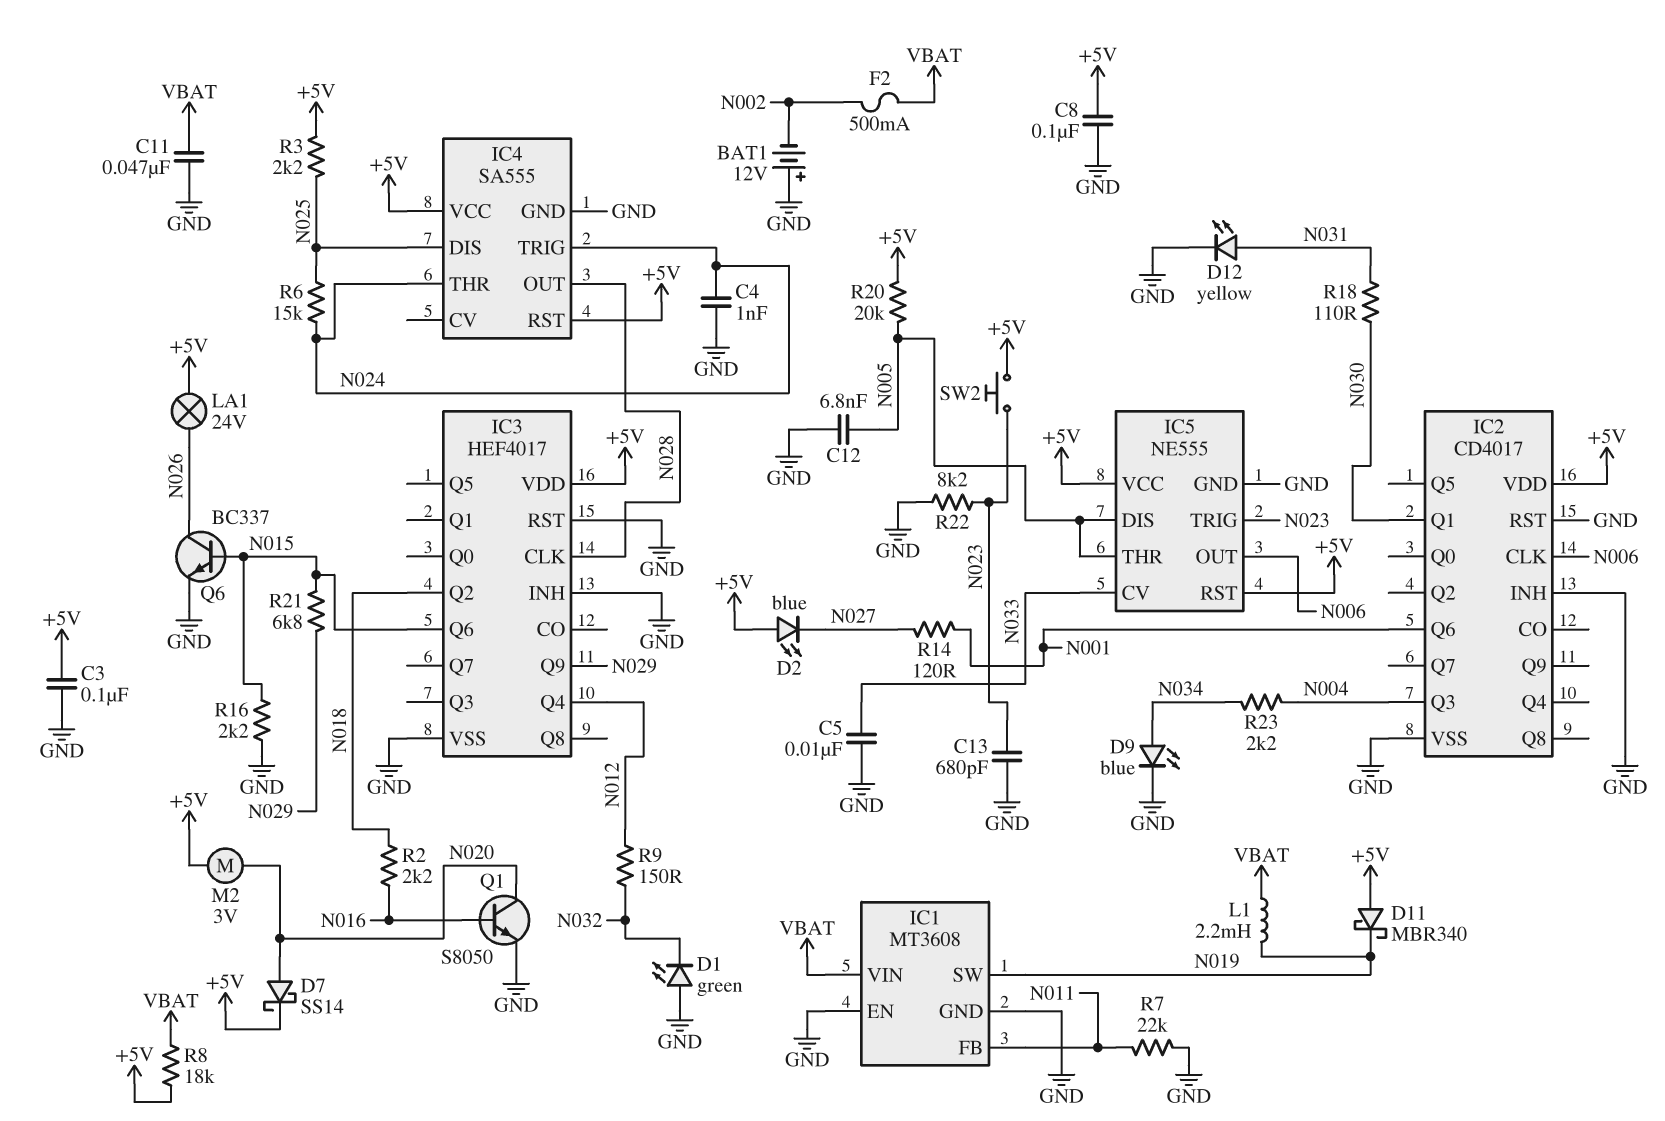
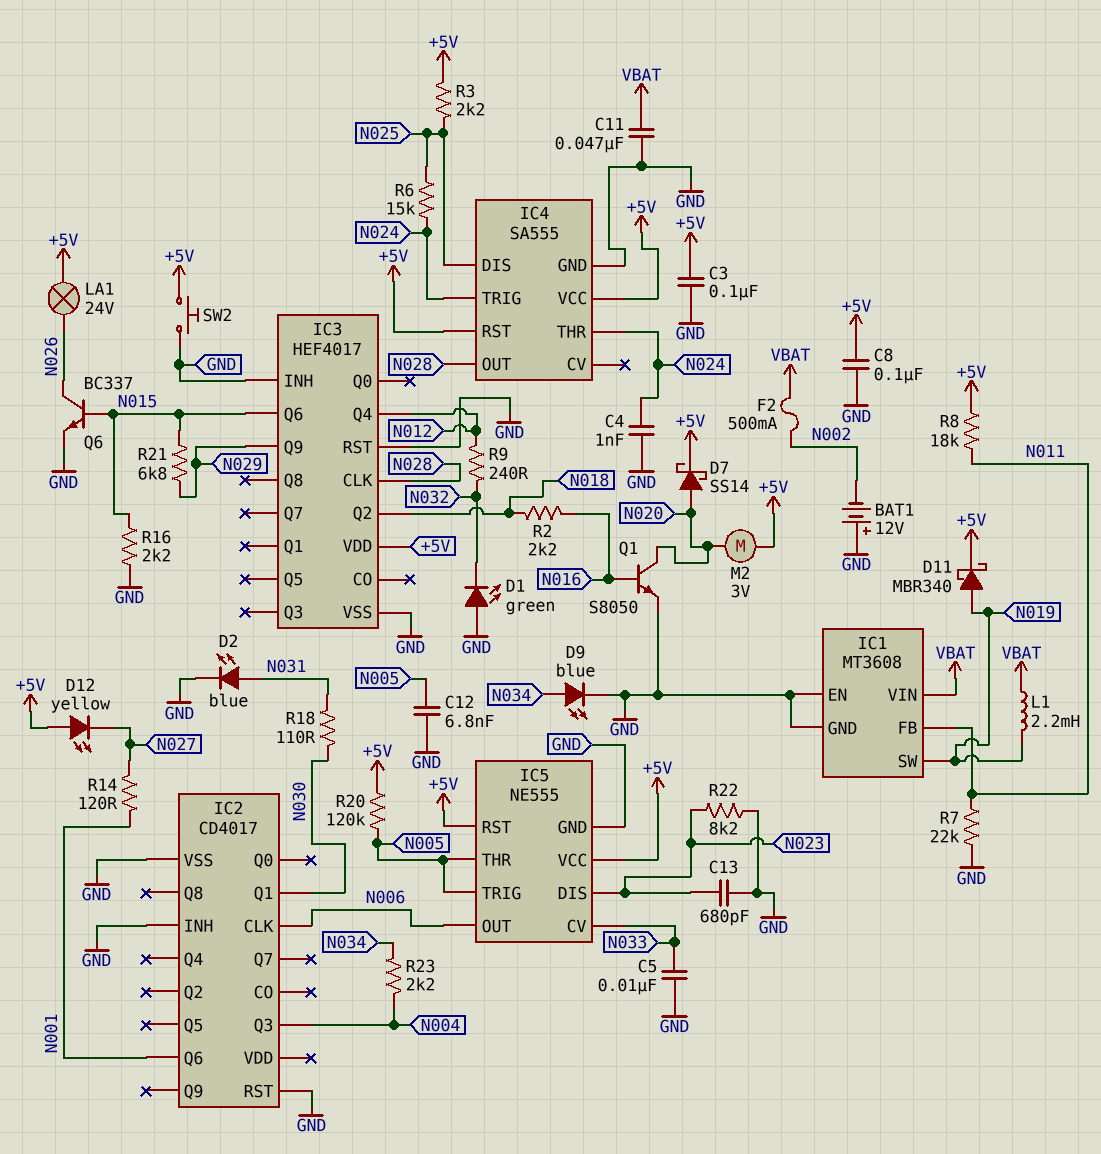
D2: LED blue (A +5V, K N027) -> LED blue (A N031, K GND)
D11: schottky MBR340 (A +5V, K N019) -> schottky MBR340 (A N019, K +5V)
D12: LED yellow (A N031, K GND) -> LED yellow (A +5V, K N027)
IC2 pin VDD: +5V -> none
IC5 pin DIS: N005 -> N023
IC5 pin TRIG: N023 -> N005
R8: 18k (+5V, VBAT) -> 18k (+5V, N011)
R9: 150 (N012, N032) -> 240 (N012, N032)
R20: 20k (+5V, N005) -> 120k (+5V, N005)
SW2: button (+5V, N023) -> button (+5V, GND)

